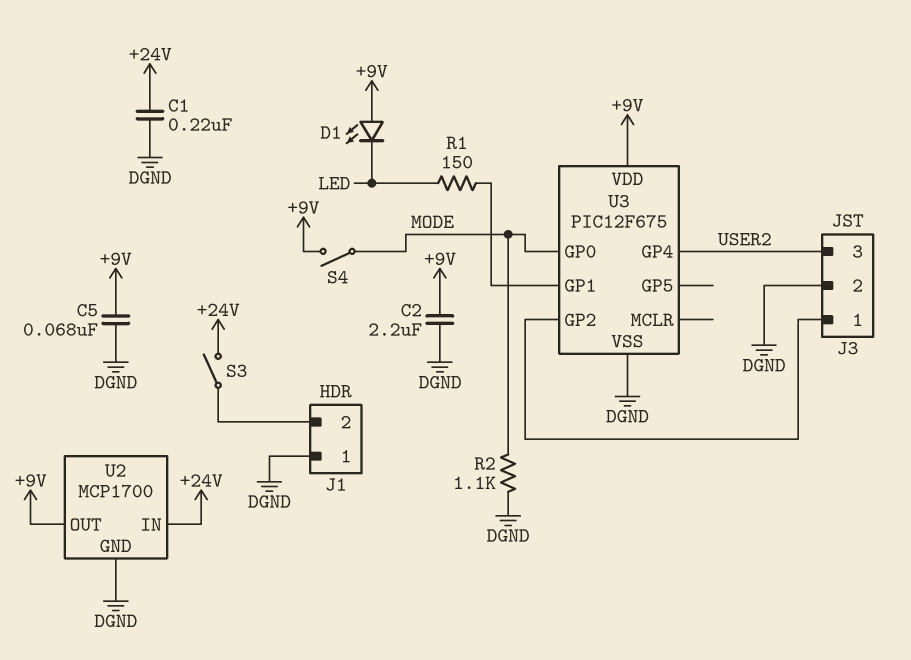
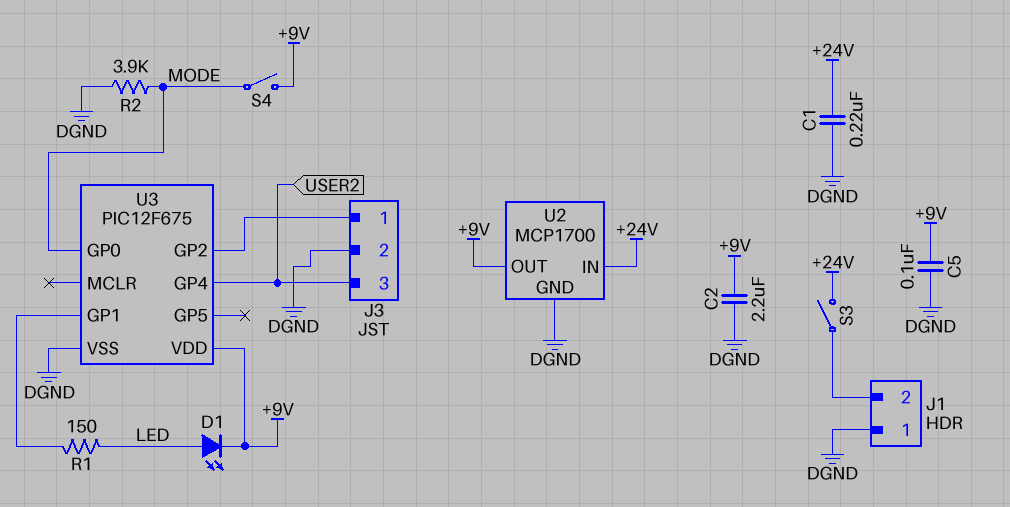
C5: 68nF (+9V, DGND) -> 100nF (+9V, DGND)
D1: LED (A +9V, K LED) -> LED (A LED, K +9V)
R2: 1.1k (DGND, MODE) -> 3.9k (DGND, MODE)

